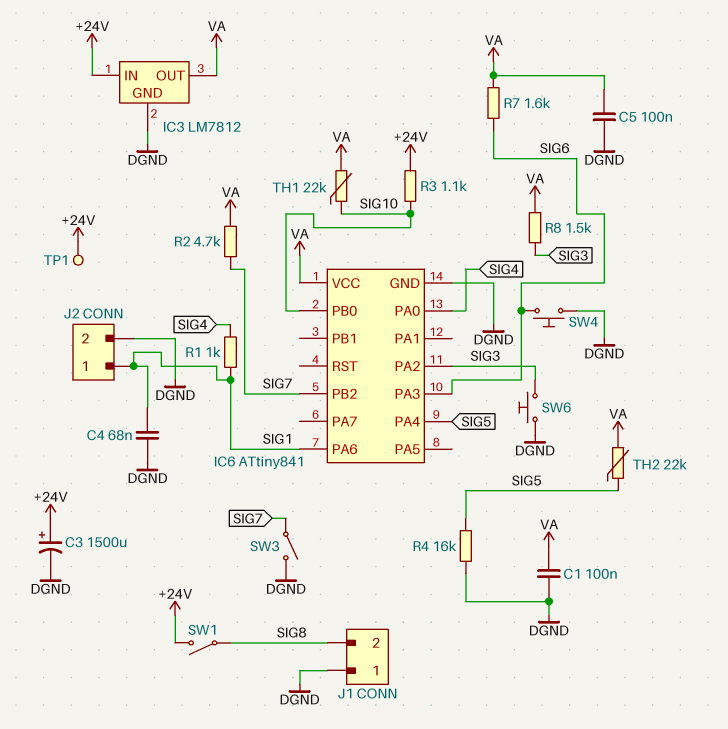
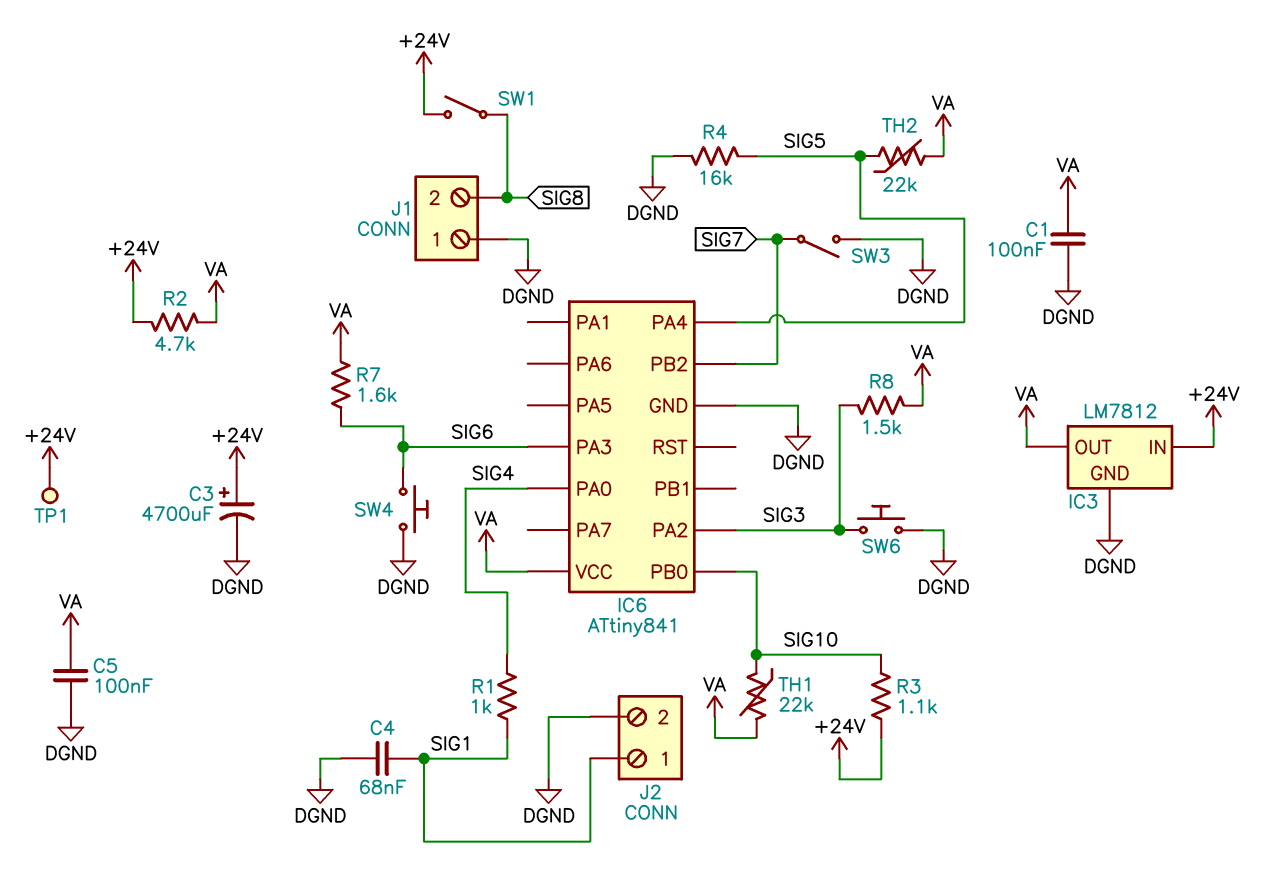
C3: 1500uF (plus +24V, minus DGND) -> 4700uF (plus +24V, minus DGND)
IC6 pin PA6: SIG1 -> none
R2: 4.7k (SIG7, VA) -> 4.7k (+24V, VA)

